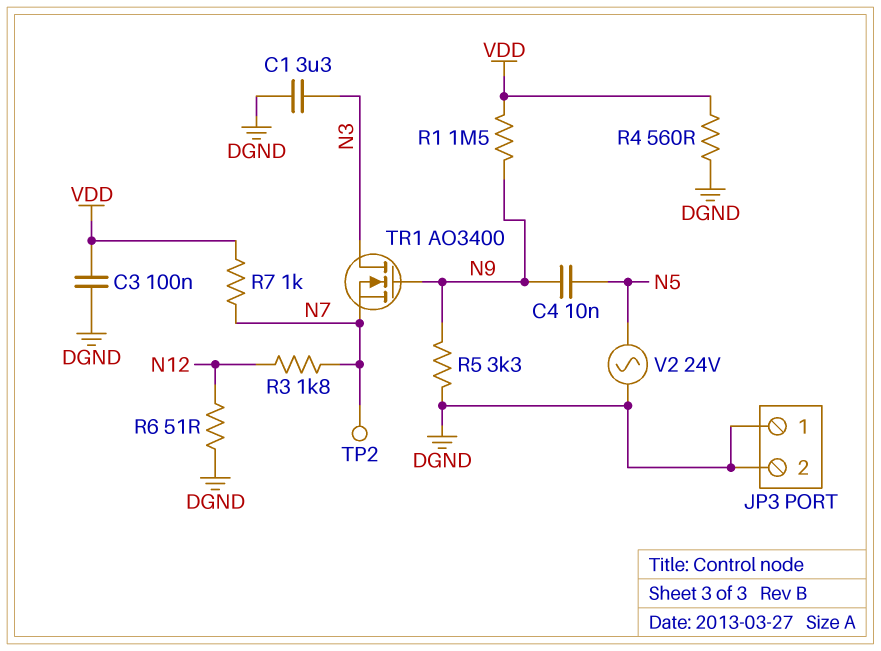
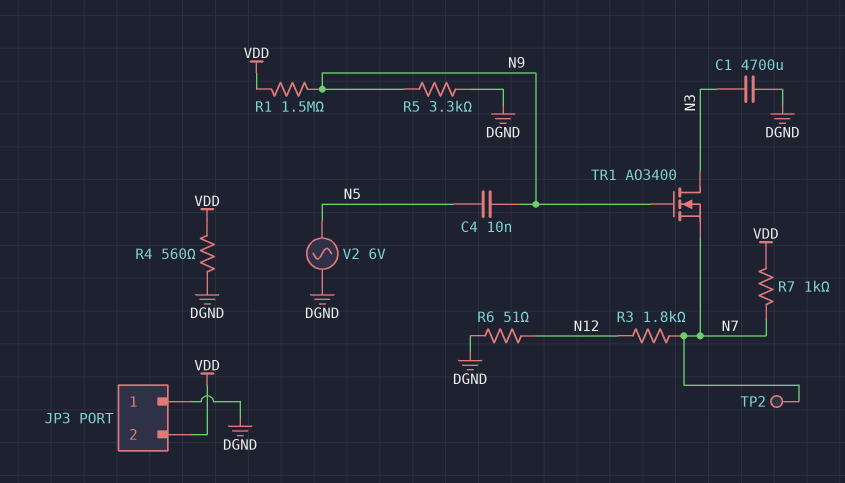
C1: 3.3uF (DGND, N3) -> 4700uF (DGND, N3)
C3: 100nF (DGND, VDD) -> none
JP3 pin 2: DGND -> VDD
V2: AC 24V (DGND, N5) -> AC 6V (DGND, N5)

